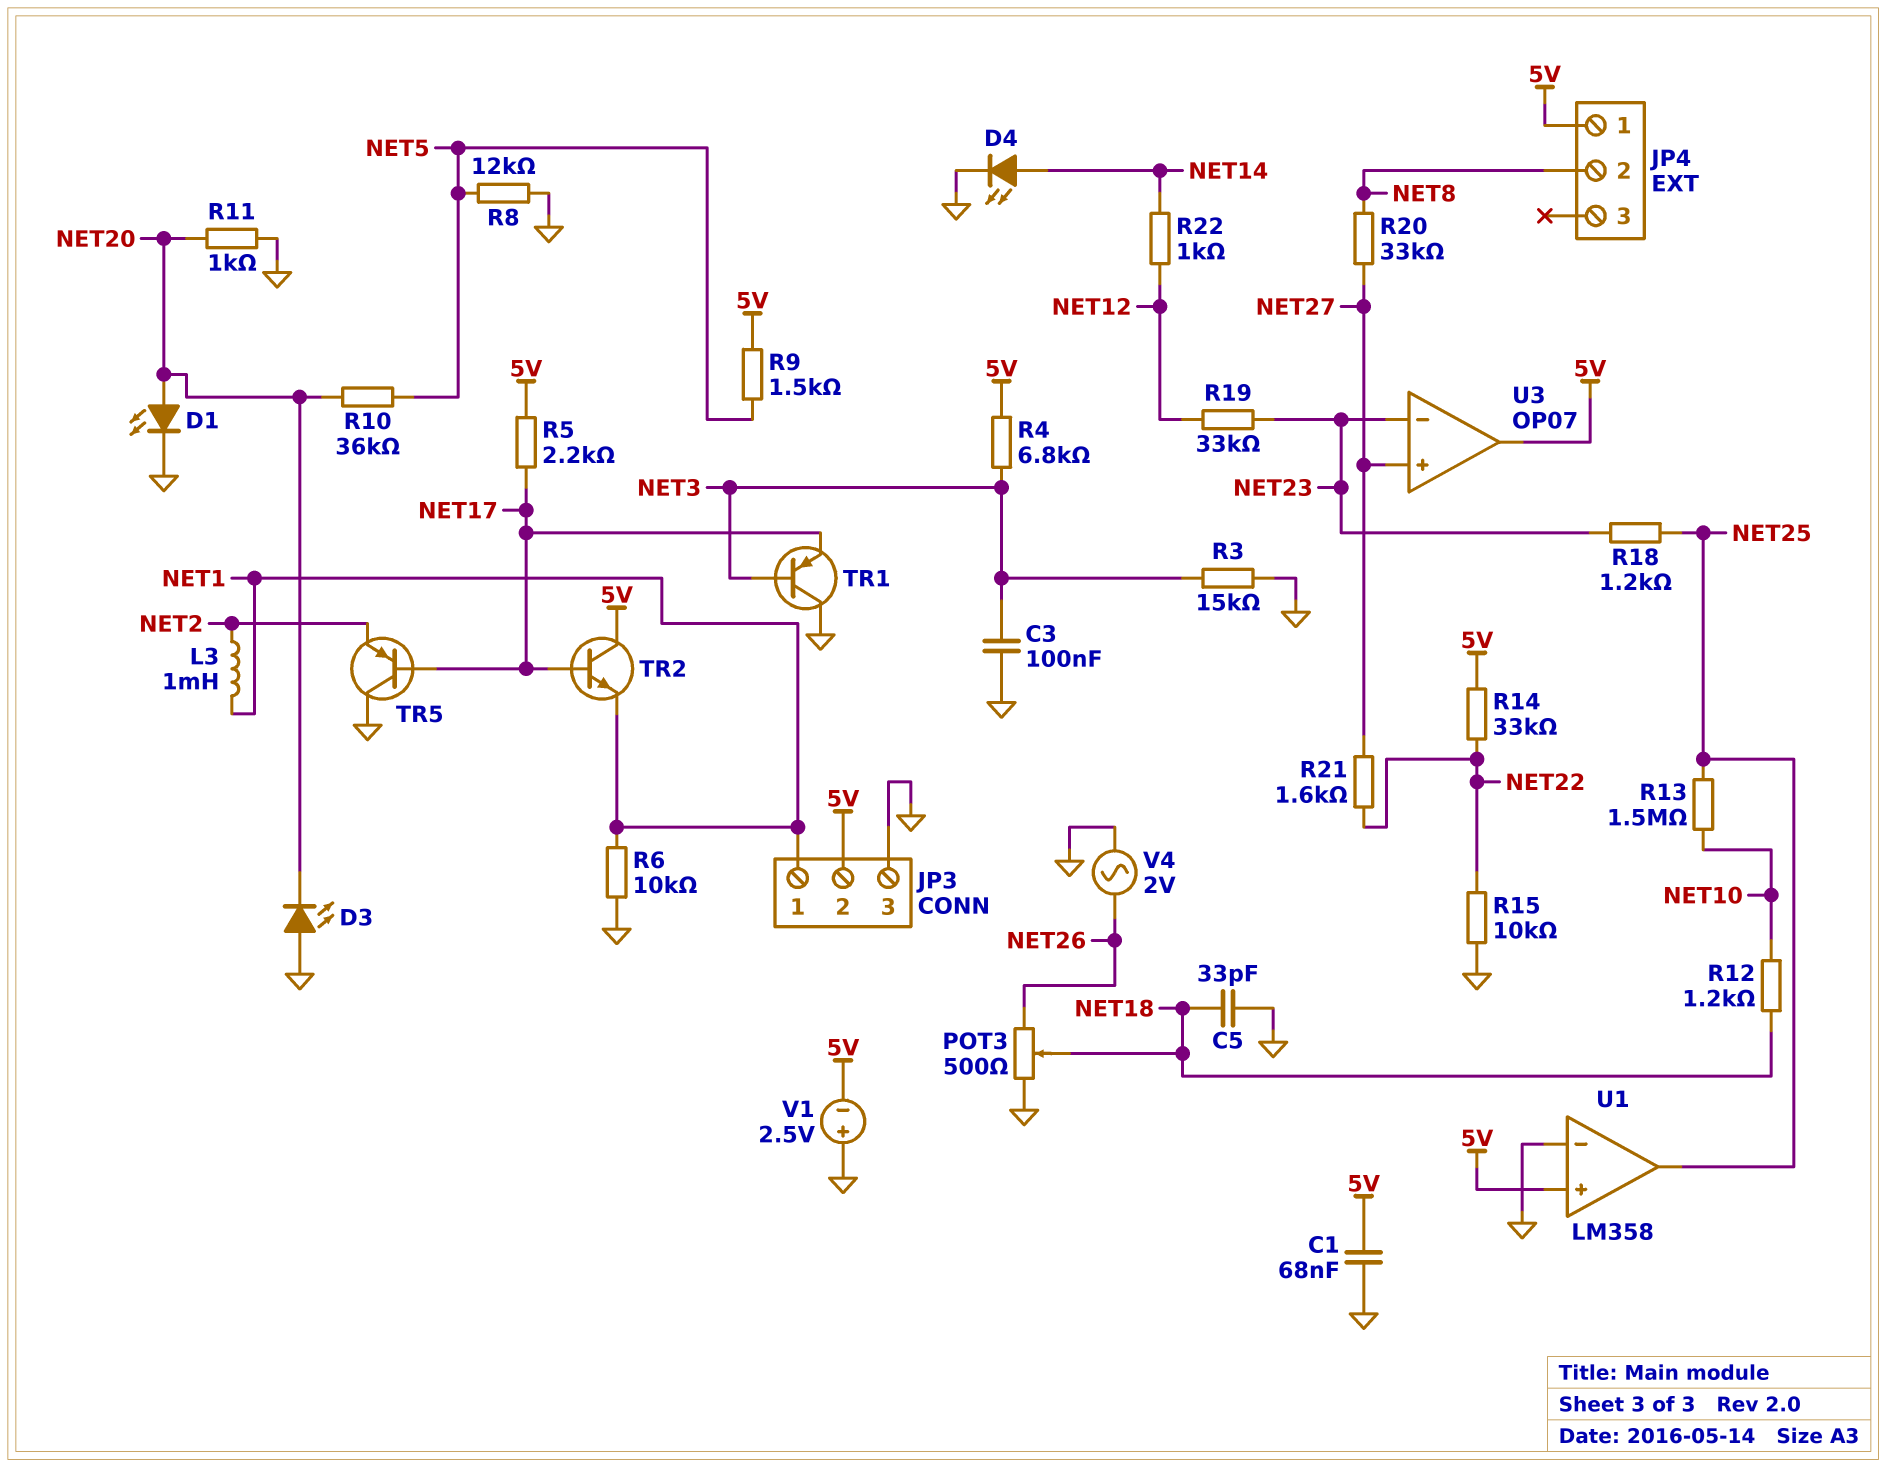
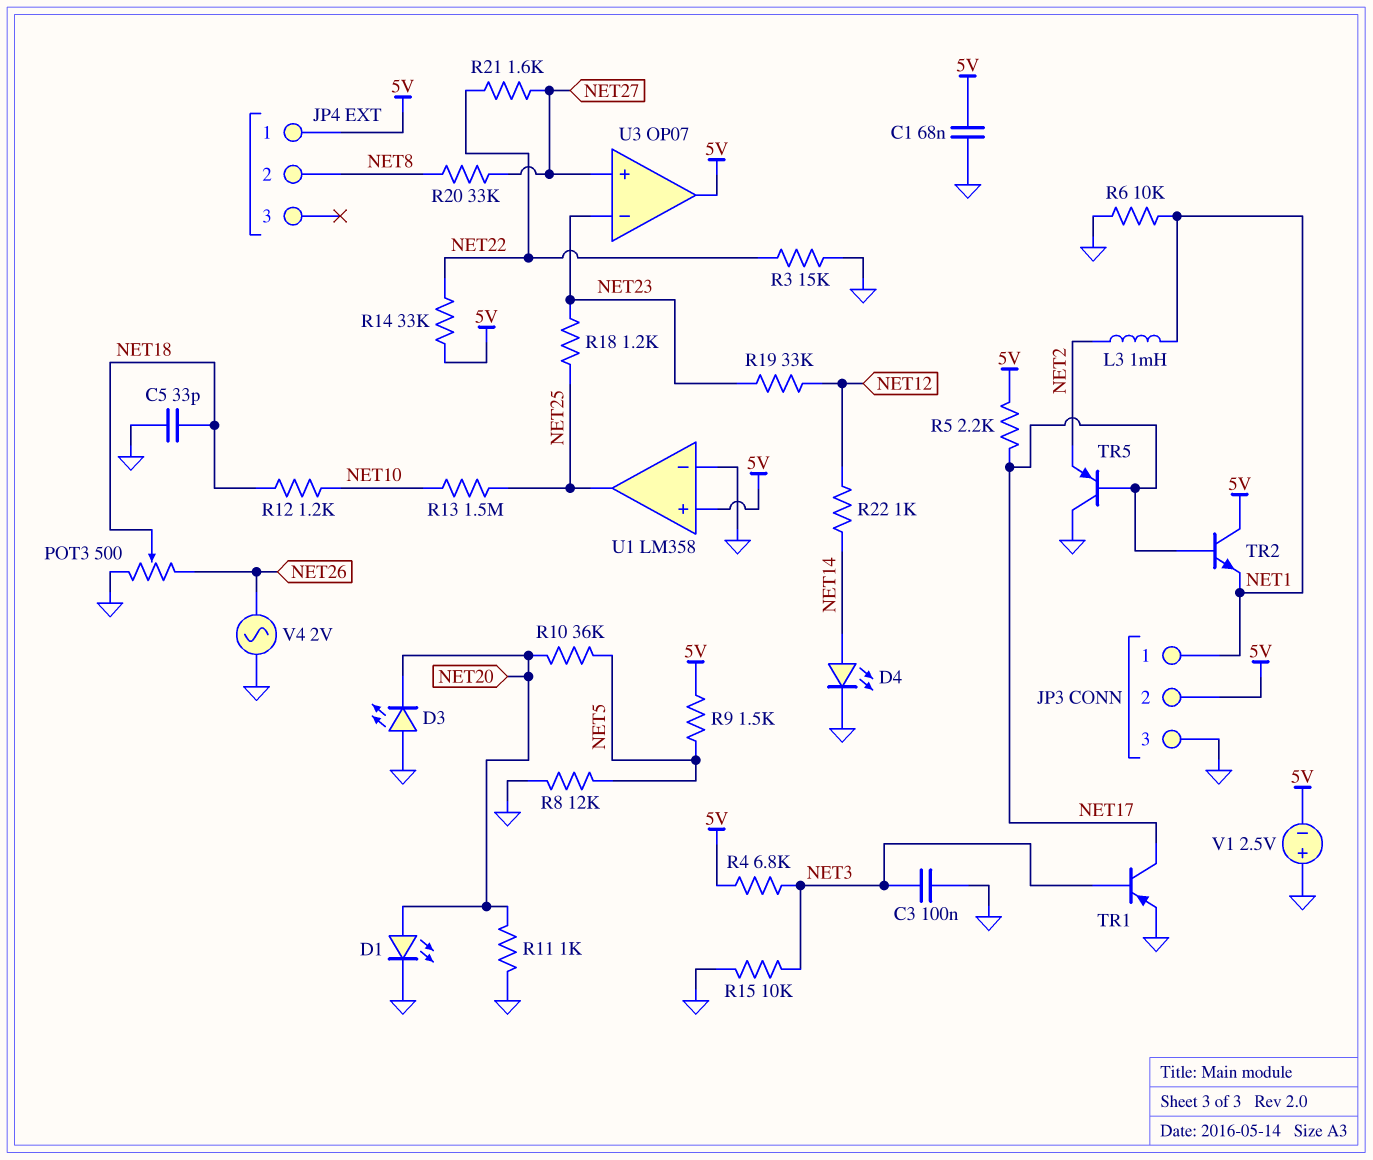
R3: 15k (GND, NET3) -> 15k (GND, NET22)
R15: 10k (GND, NET22) -> 10k (GND, NET3)
TR1: PNP (B NET3, C GND, E NET17) -> PNP (B NET3, C NET17, E GND)

